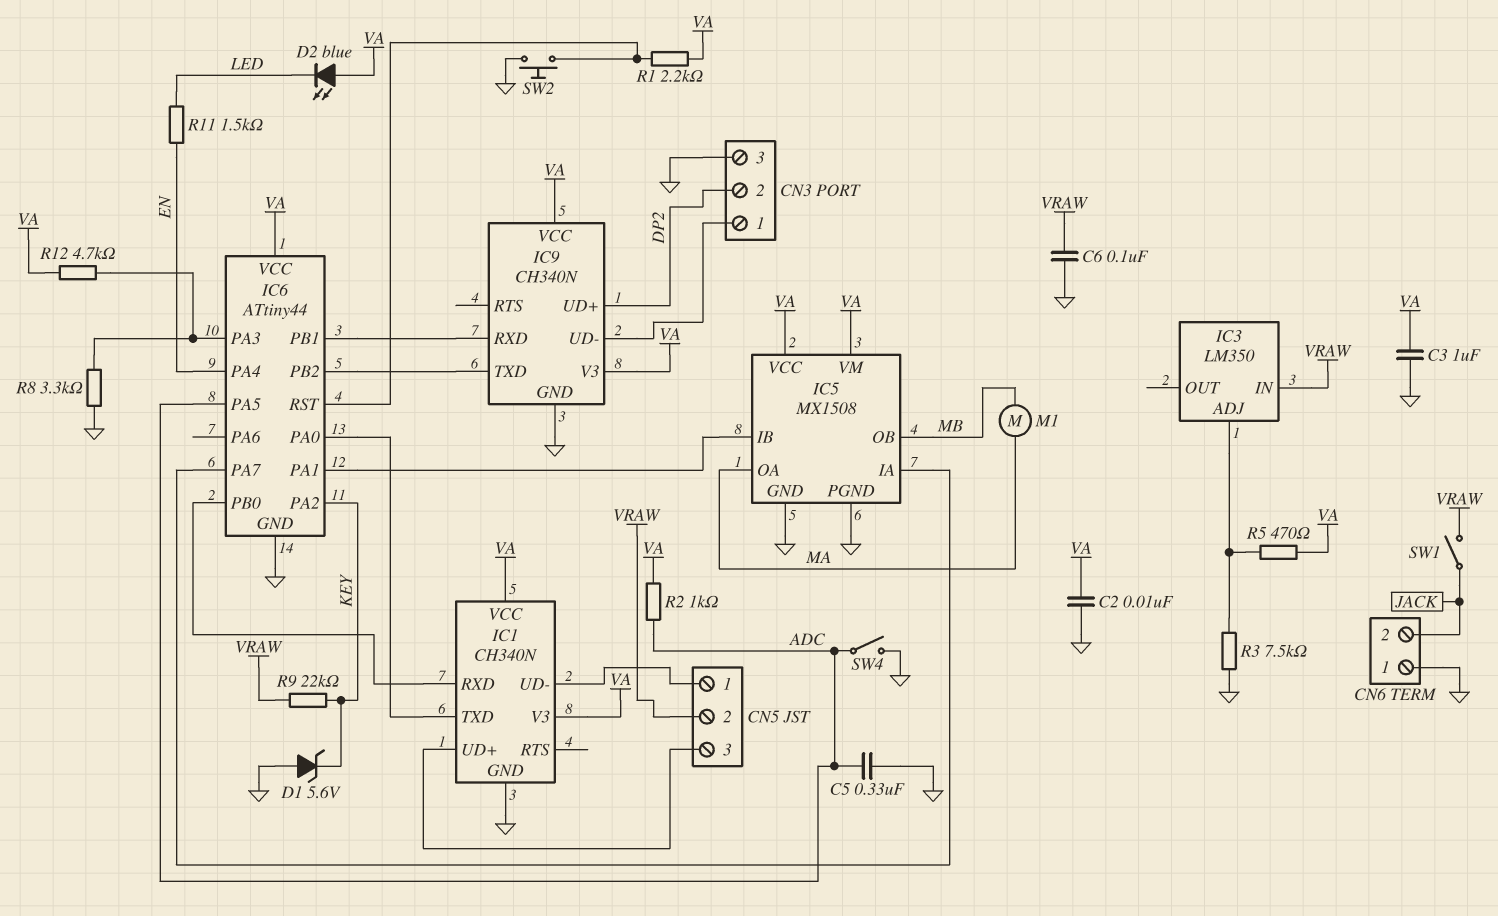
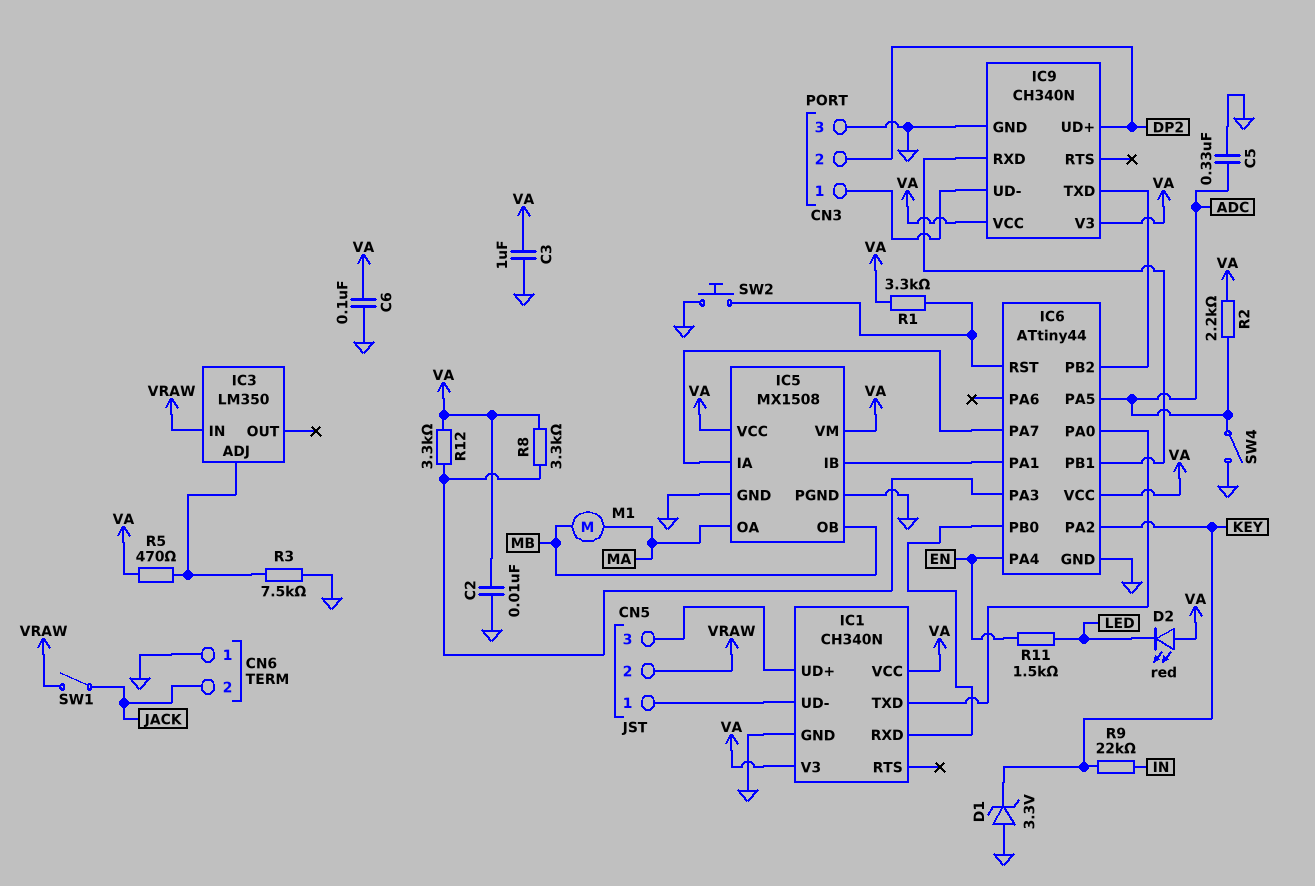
C6: 100nF (GND, VRAW) -> 100nF (GND, VA)
D1: zener 5.6V (A GND, K KEY) -> zener 3.3V (A GND, K KEY)
D2: LED blue (A VA, K LED) -> LED red (A VA, K LED)
R1: 2.2k (IC6/RST, VA) -> 3.3k (IC6/RST, VA)
R2: 1k (ADC, VA) -> 2.2k (ADC, VA)
R8: 3.3k (GND, IC6/PA3) -> 3.3k (IC6/PA3, VA)
R9: 22k (KEY, VRAW) -> 22k (IN, KEY)
R12: 4.7k (IC6/PA3, VA) -> 3.3k (IC6/PA3, VA)

